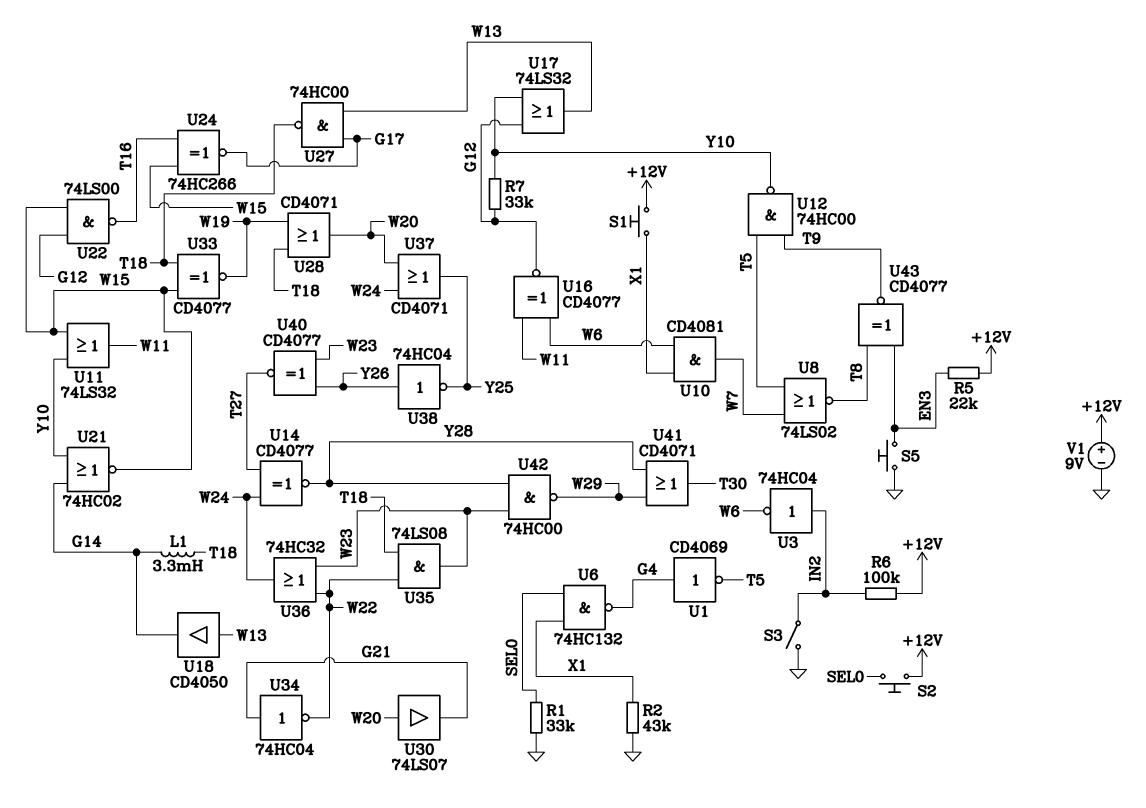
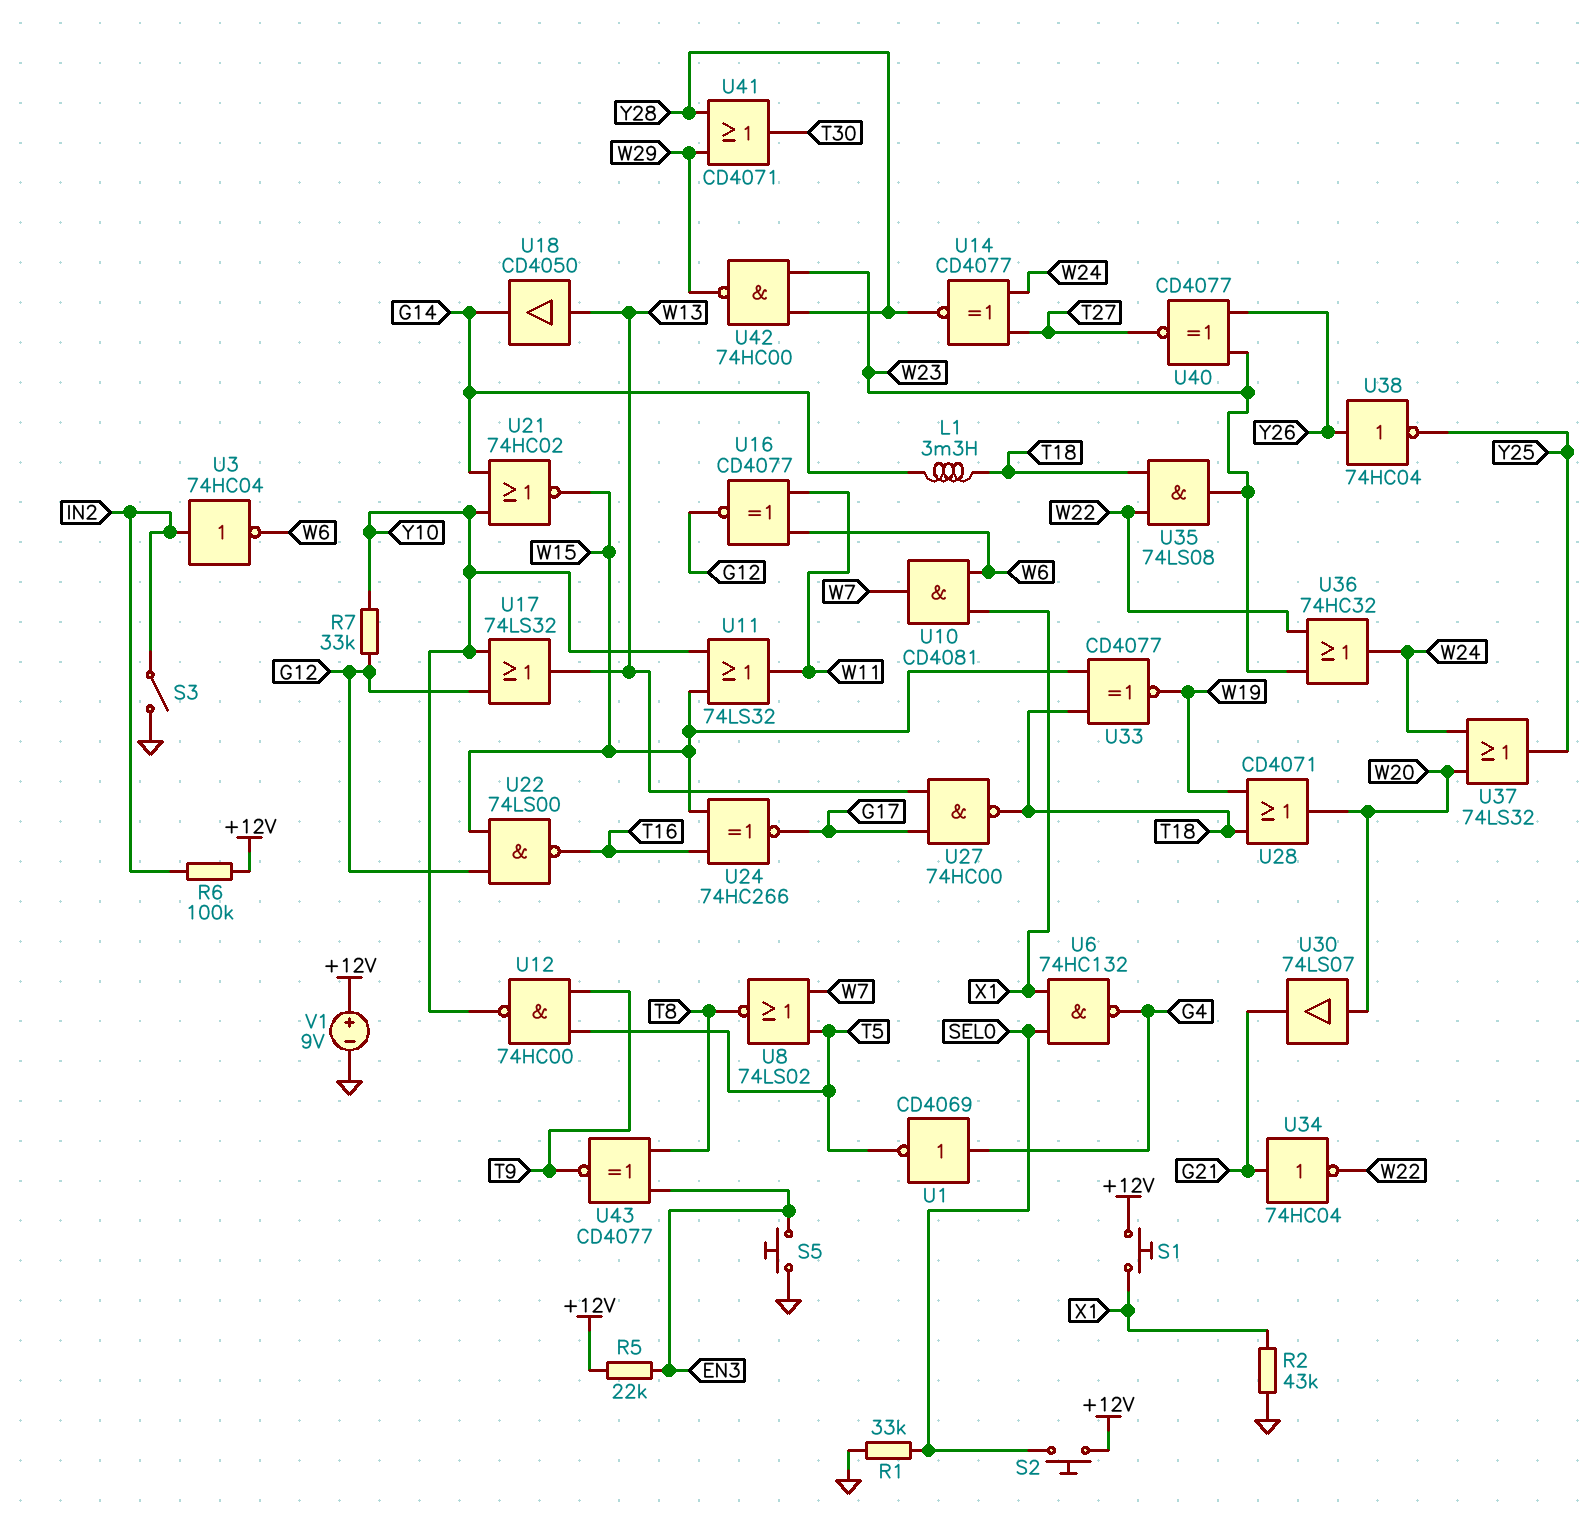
U37: OR CD4071 (in W20, in W24, out Y25) -> OR 74LS32 (in W20, in W24, out Y25)

